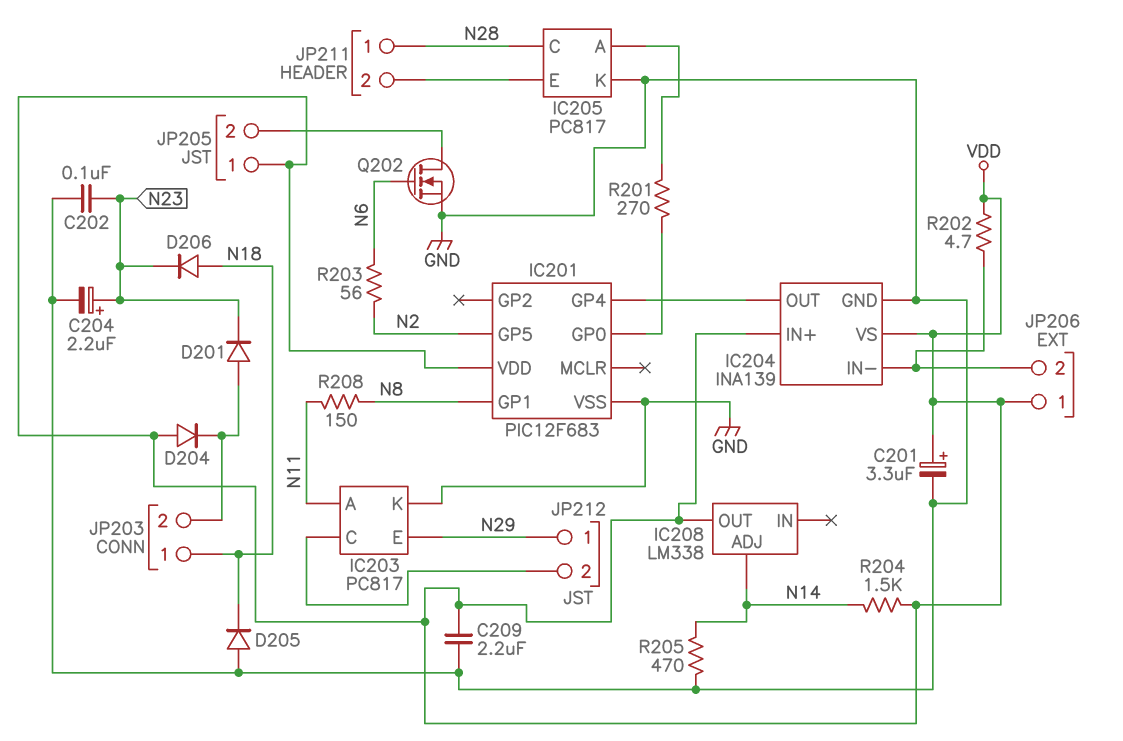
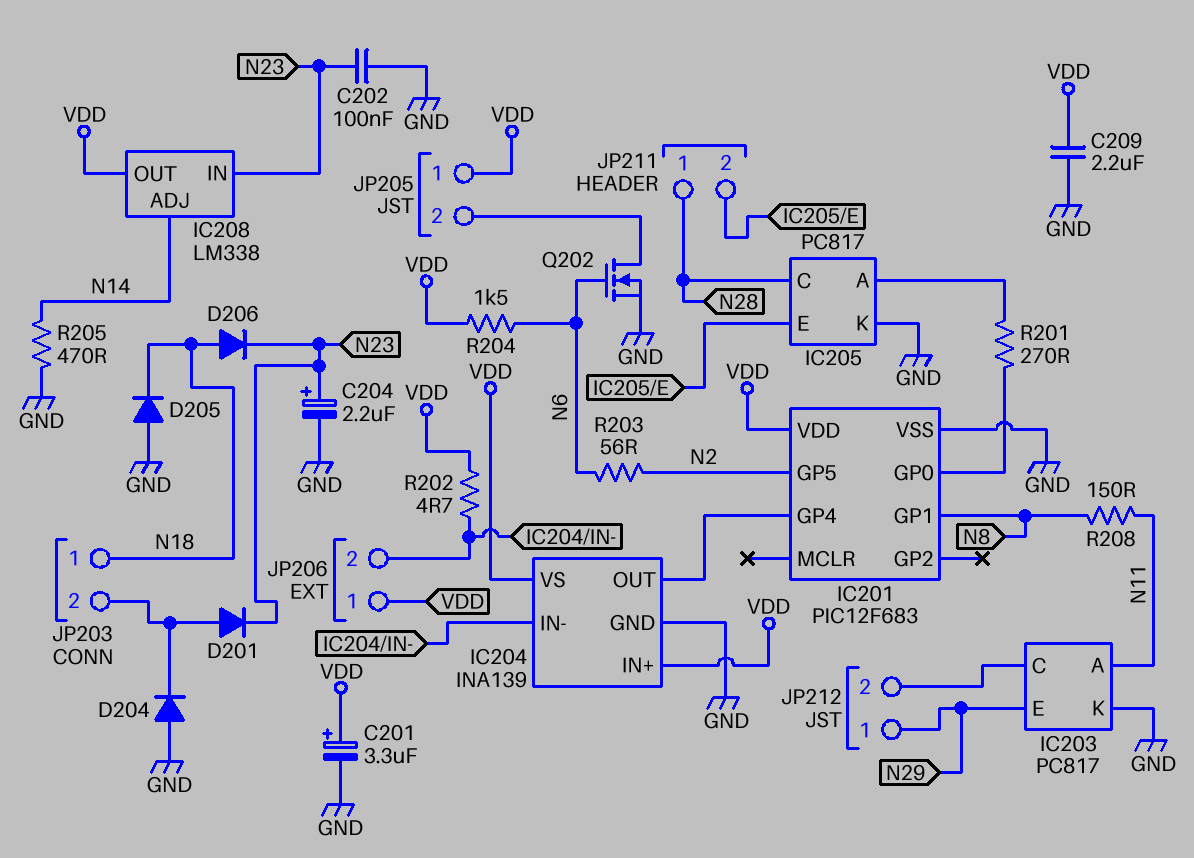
D204: diode (A VDD, K JP203/2) -> diode (A GND, K JP203/2)
IC208 pin IN: none -> N23
R204: 1.5k (N14, VDD) -> 1.5k (N6, VDD)

